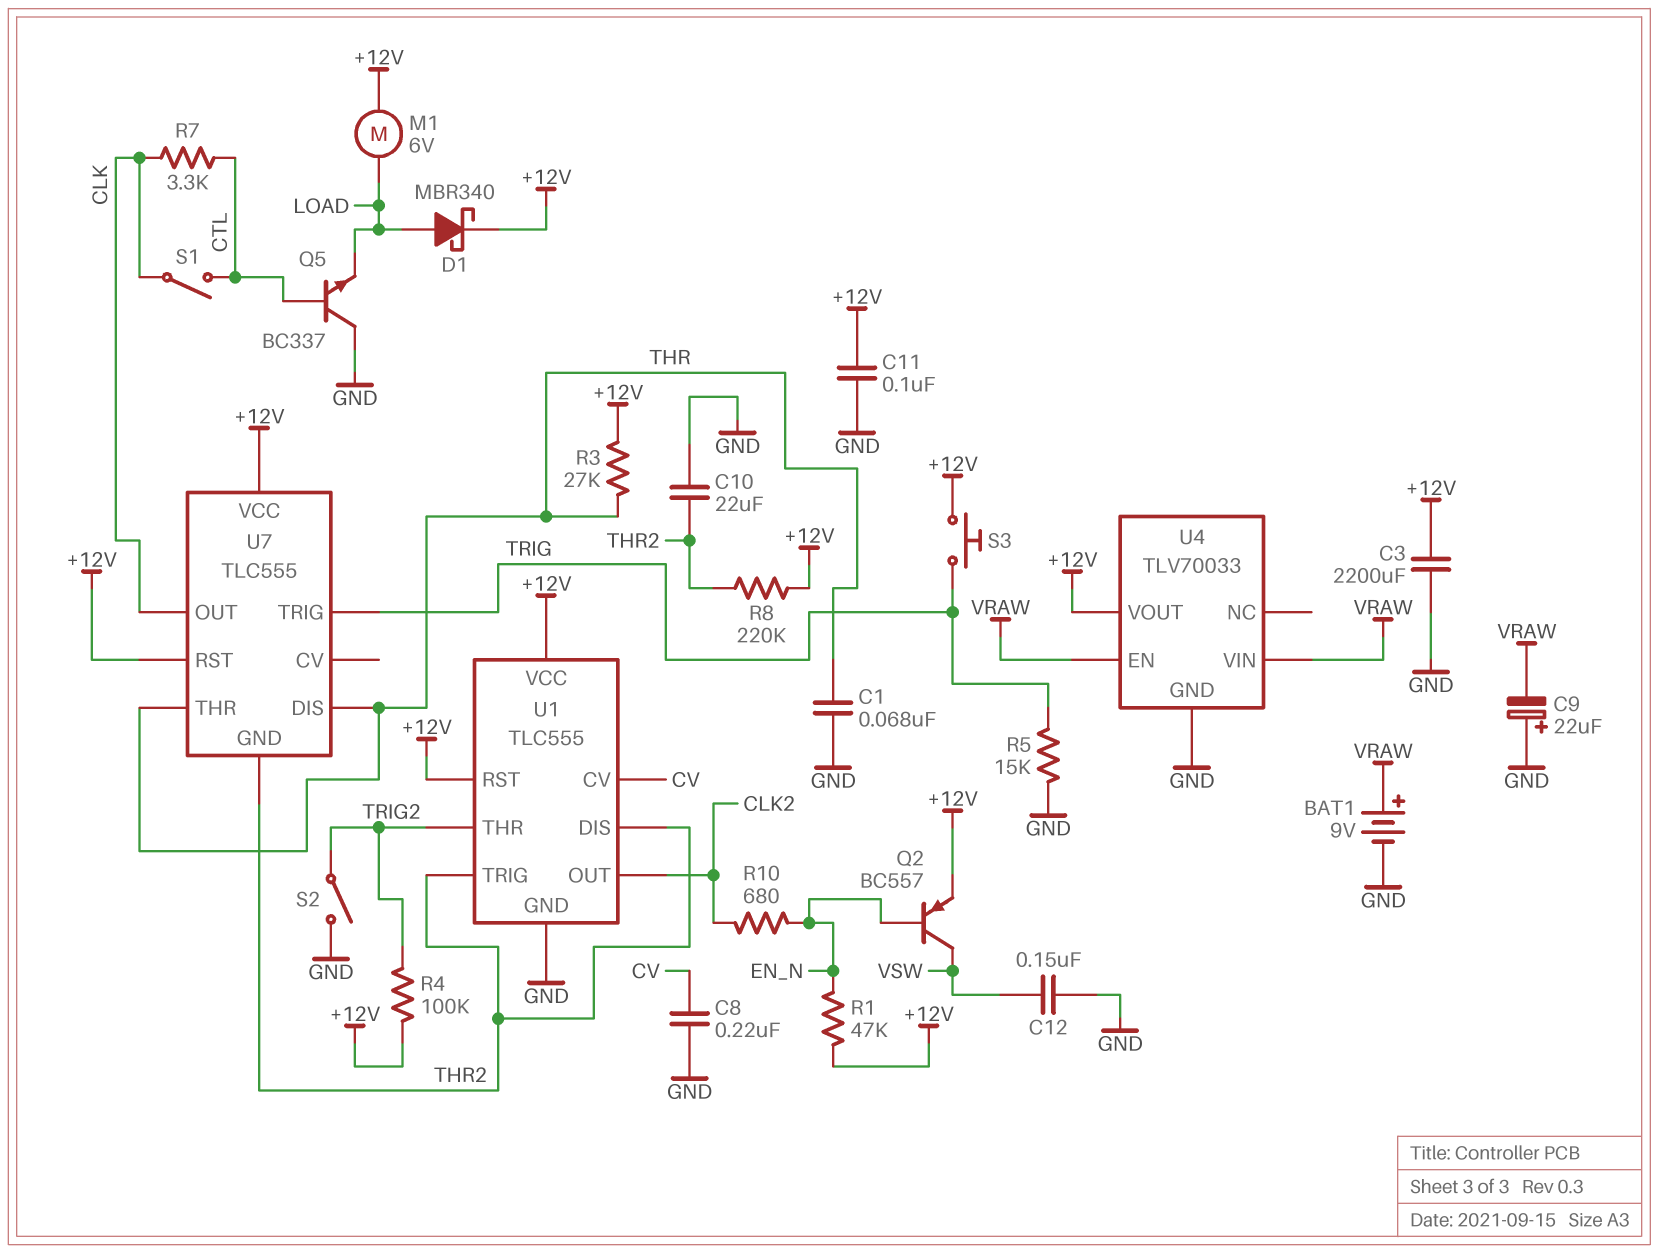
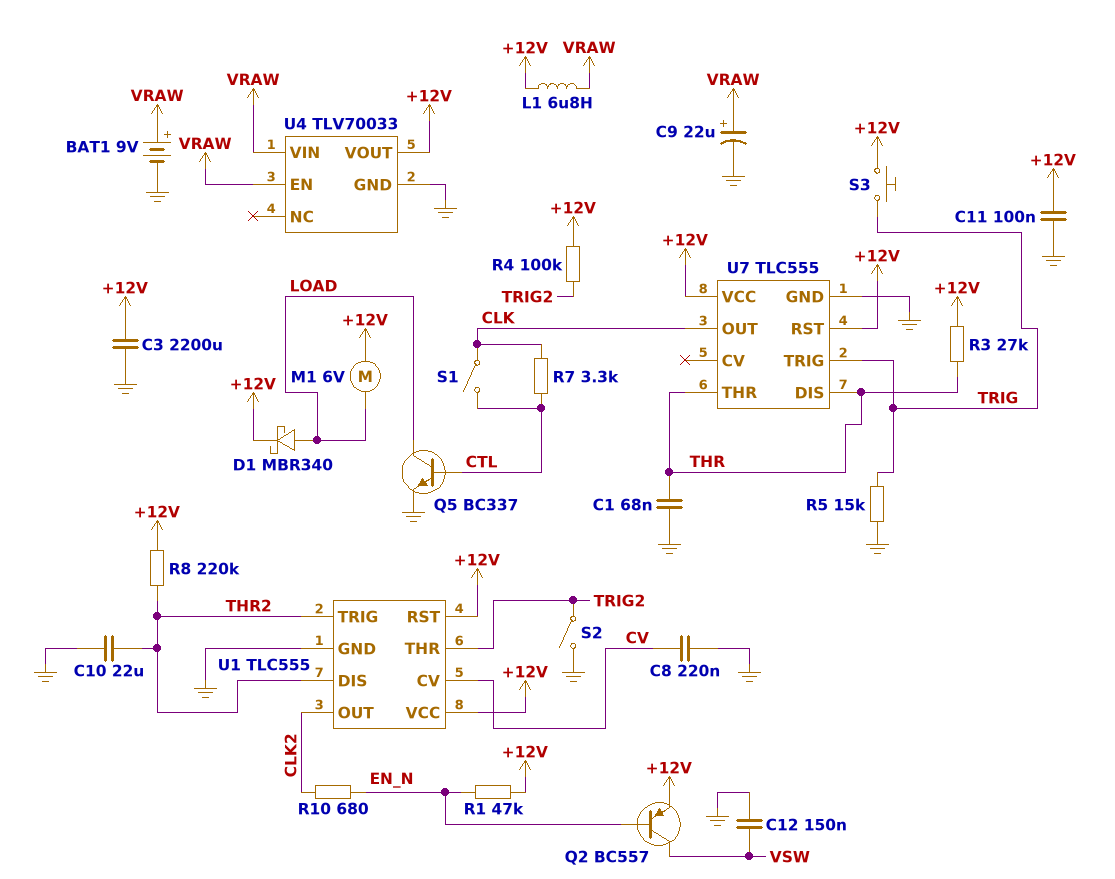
C9: 22uF (plus GND, minus VRAW) -> 22uF (plus VRAW, minus GND)
L1: none -> 6.8uH (+12V, VRAW)
Q5: NPN BC337 (B CTL, C GND, E LOAD) -> NPN BC337 (B CTL, C LOAD, E GND)
U7 pin GND: THR2 -> GND

